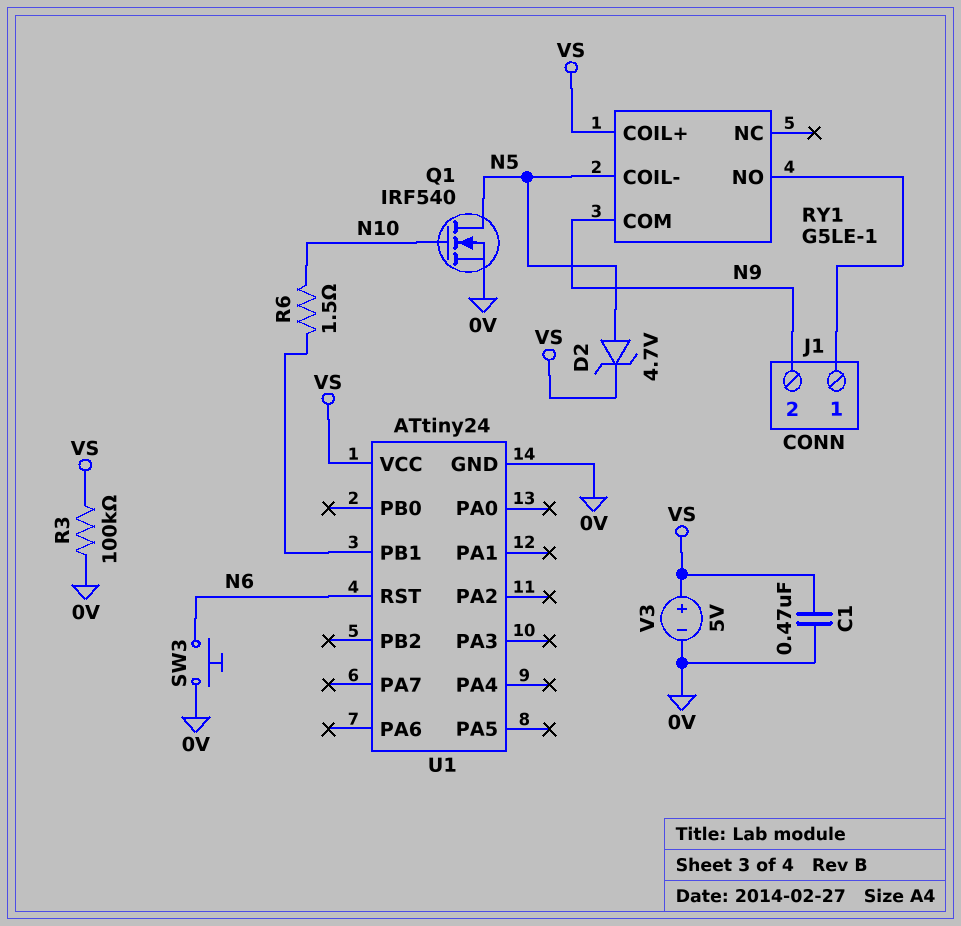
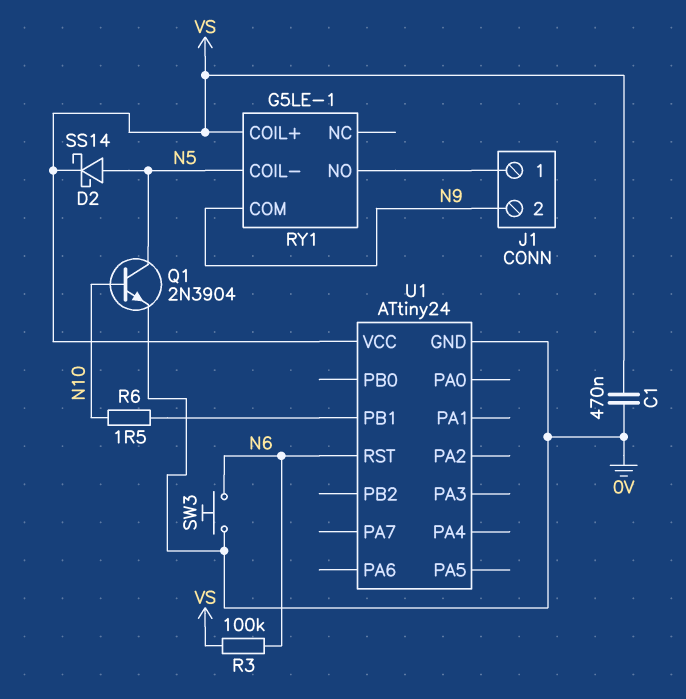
D2: zener 4.7V (A N5, K VS) -> schottky SS14 (A N5, K VS)
Q1: NMOS IRF540 (G N10, D N5, S 0V) -> NPN 2N3904 (B N10, C N5, E 0V)
R3: 100k (0V, VS) -> 100k (N6, VS)
V3: 5V (plus VS, minus 0V) -> none

